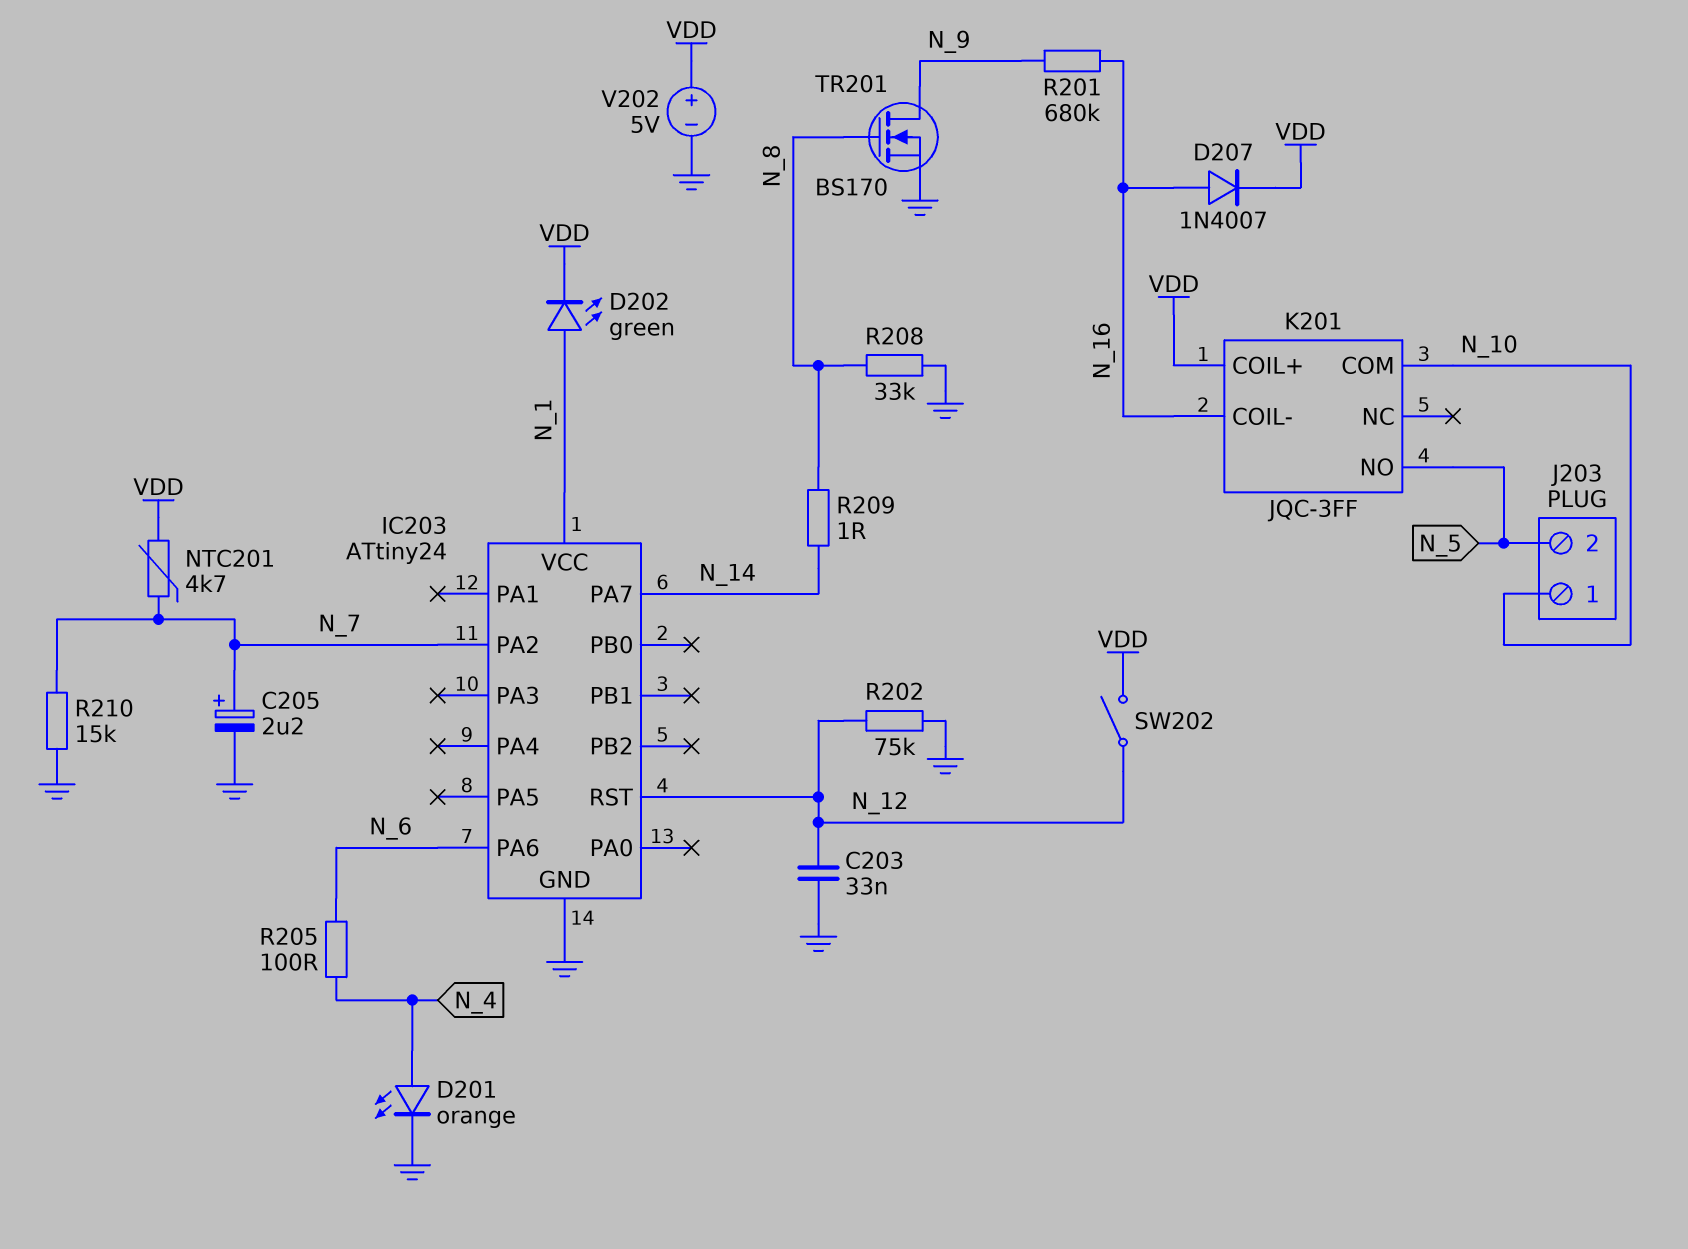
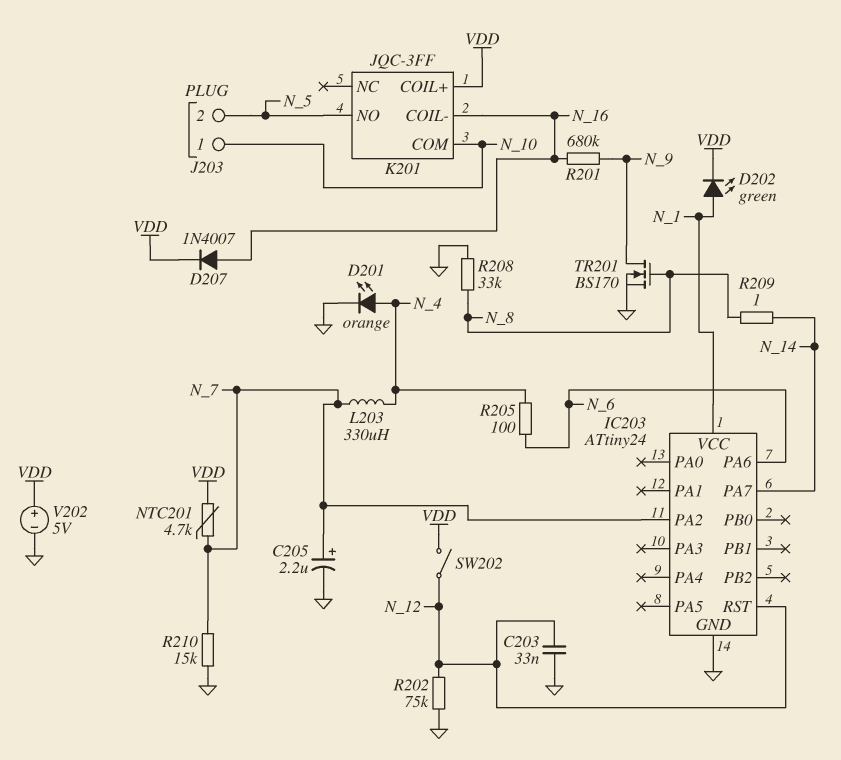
L203: none -> 330uH (N_4, N_7)

